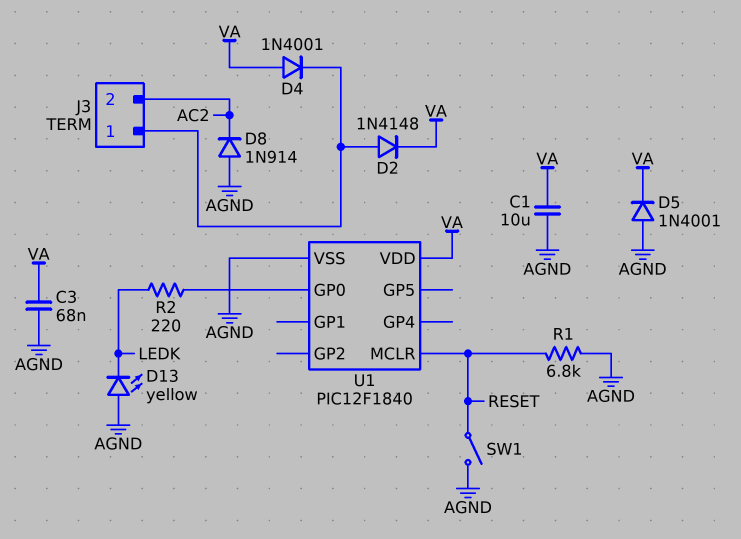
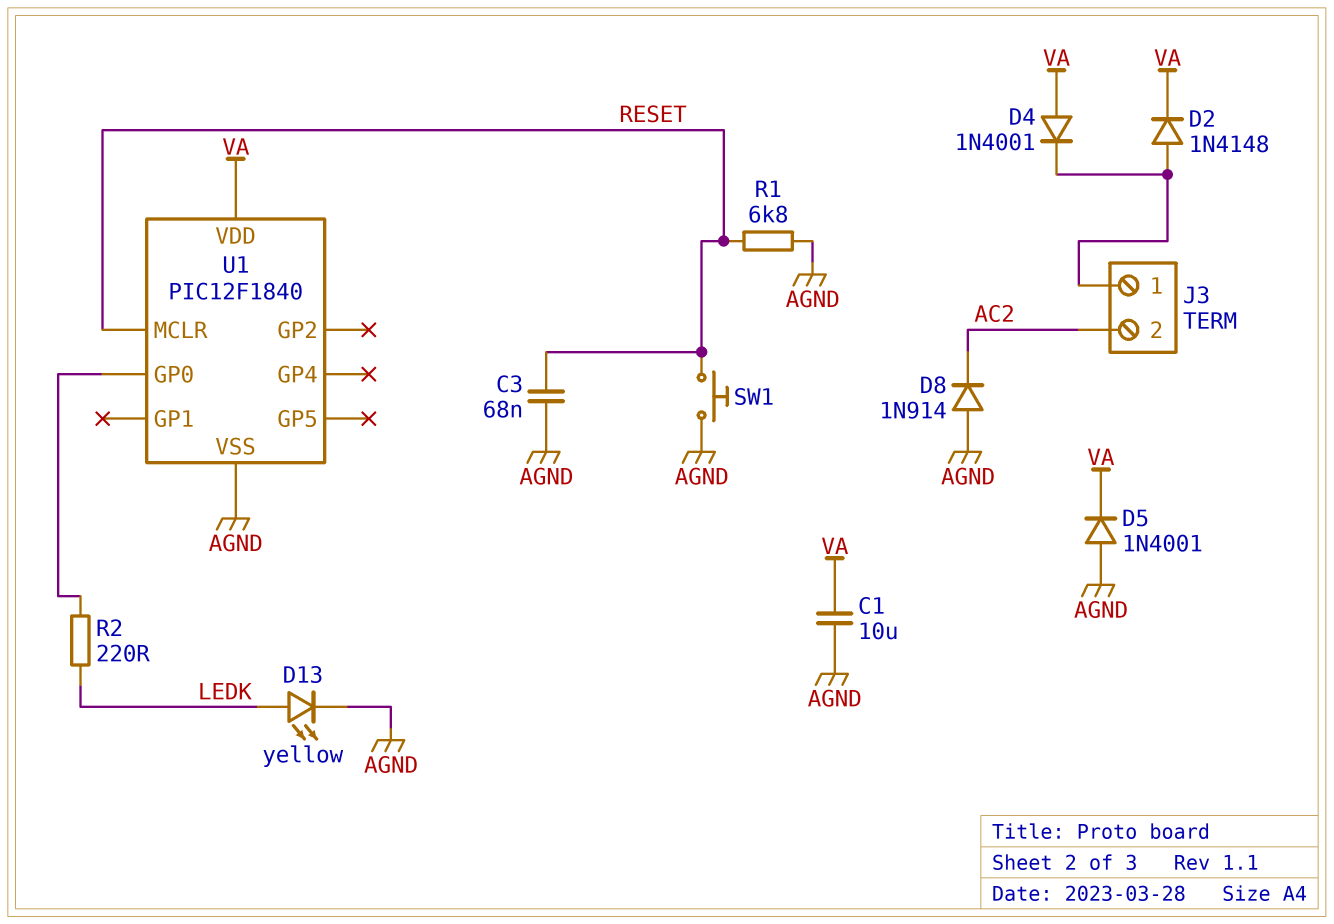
C3: 68nF (AGND, VA) -> 68nF (AGND, RESET)
D13: LED yellow (A AGND, K LEDK) -> LED yellow (A LEDK, K AGND)
SW1: switch (AGND, RESET) -> button (AGND, RESET)

